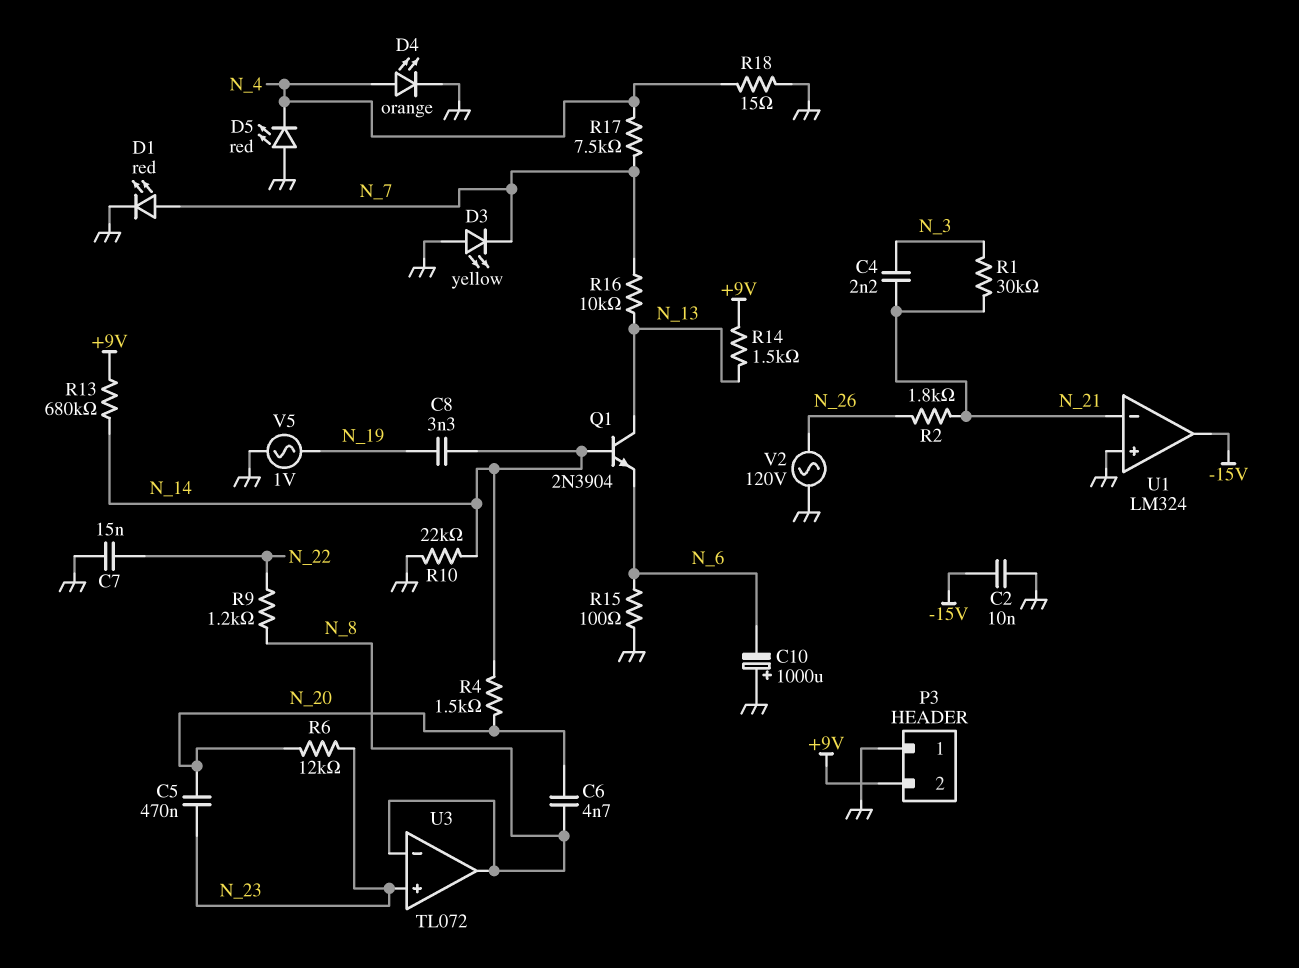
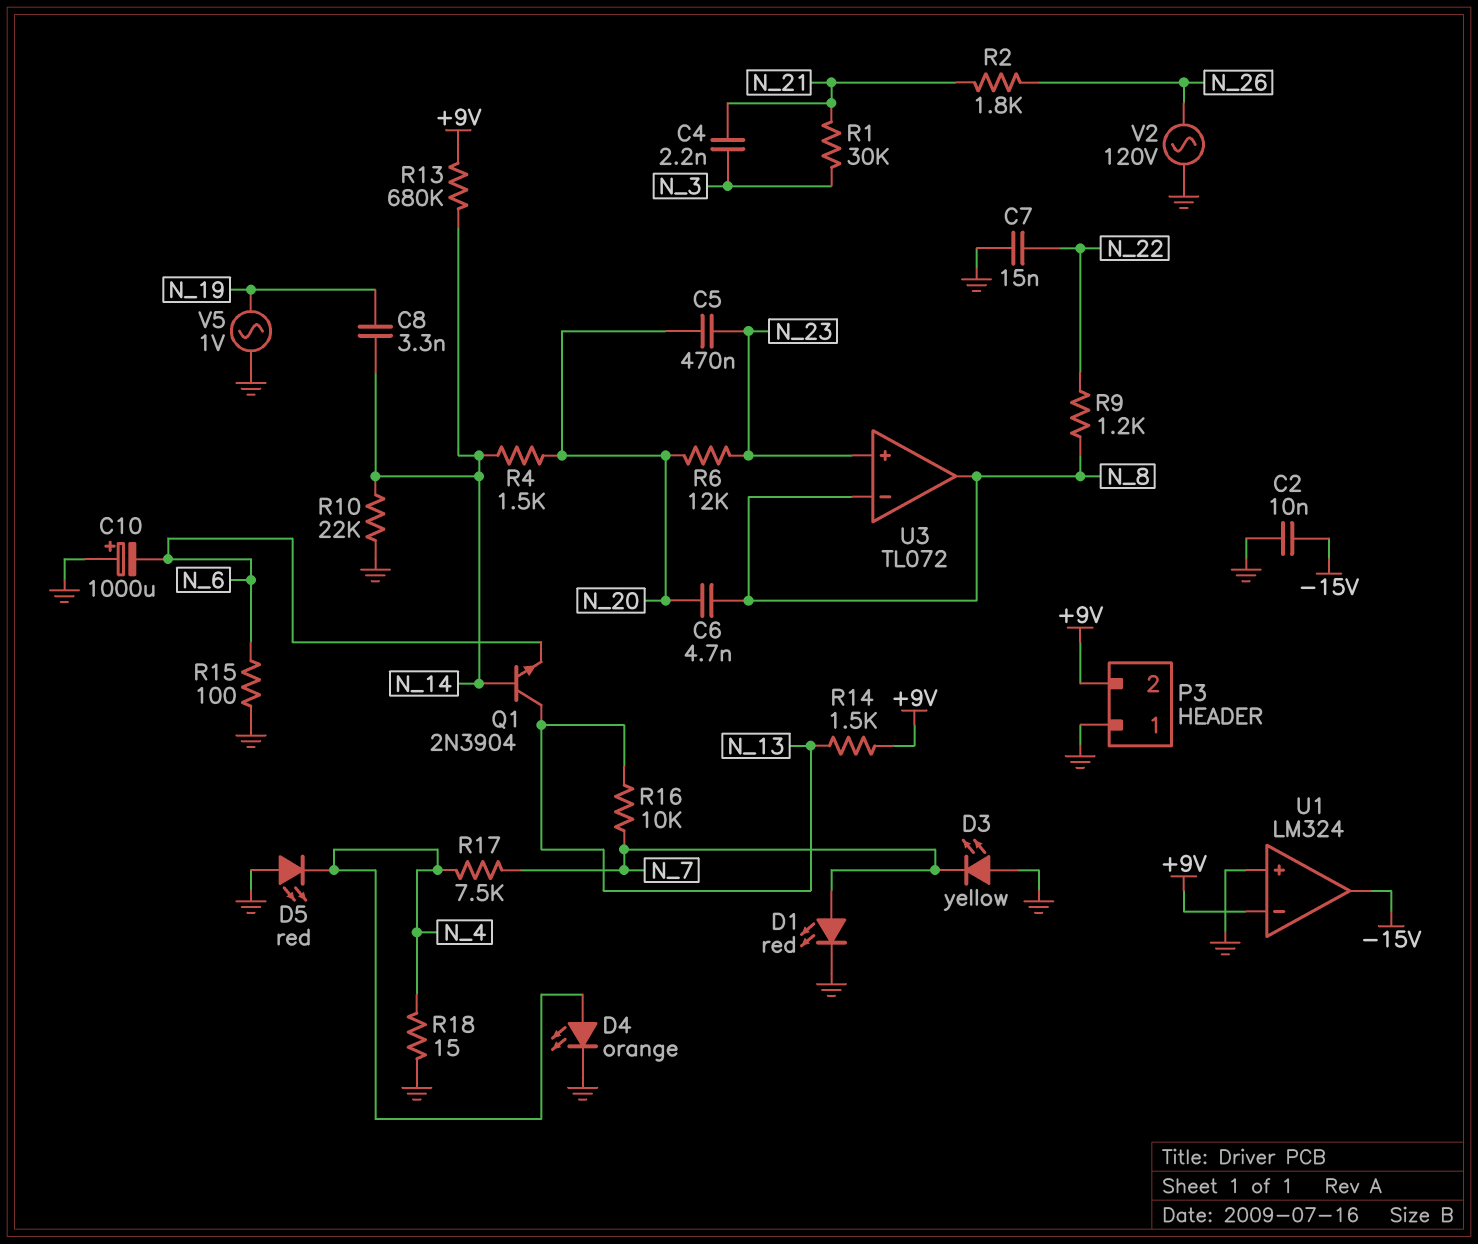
U1 pin in-: N_21 -> +9V

